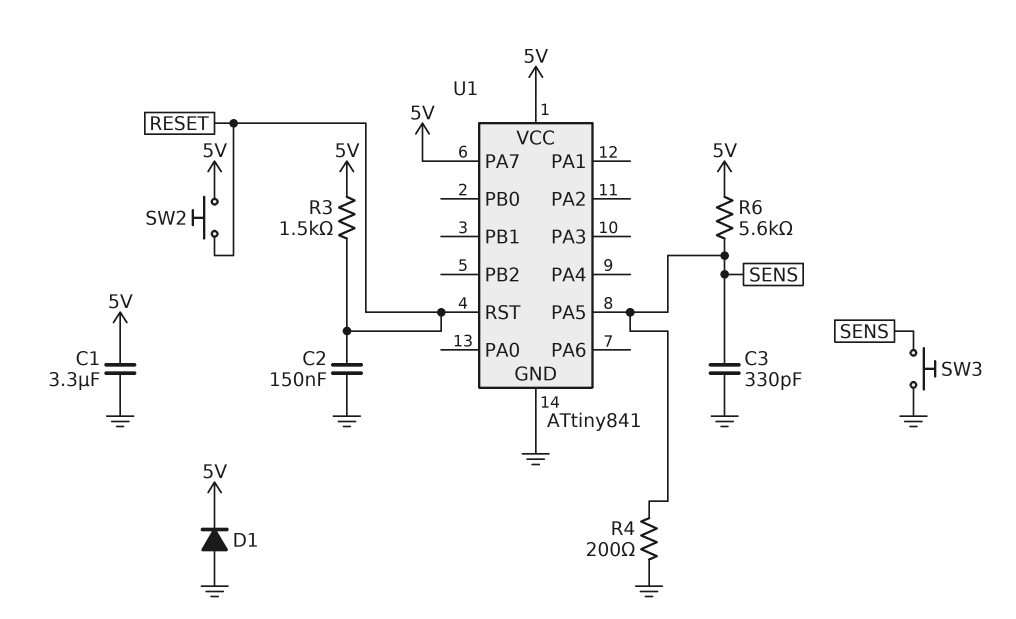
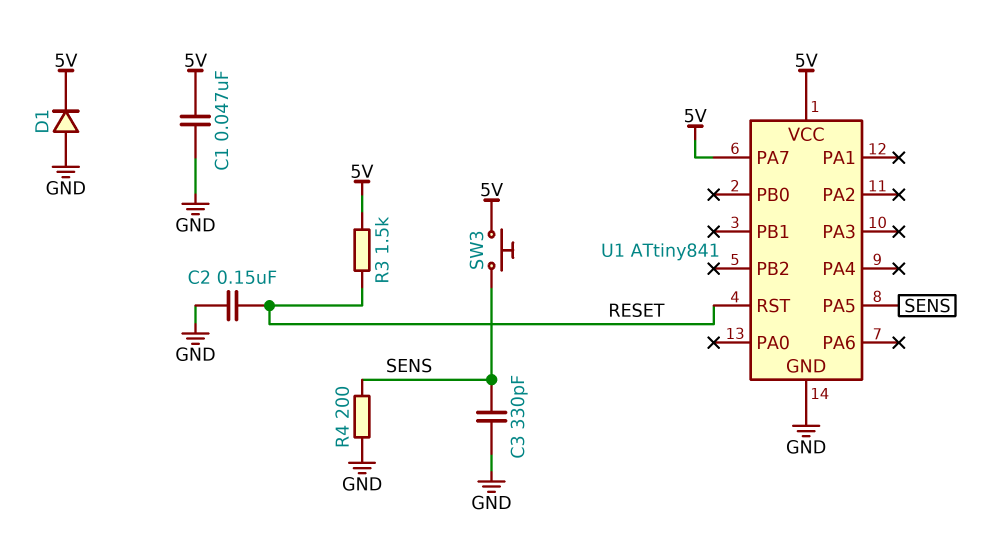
C1: 3.3uF (5V, GND) -> 47nF (5V, GND)
R6: 5.6k (5V, SENS) -> none
SW2: button (5V, RESET) -> none
SW3: button (GND, SENS) -> button (5V, SENS)

